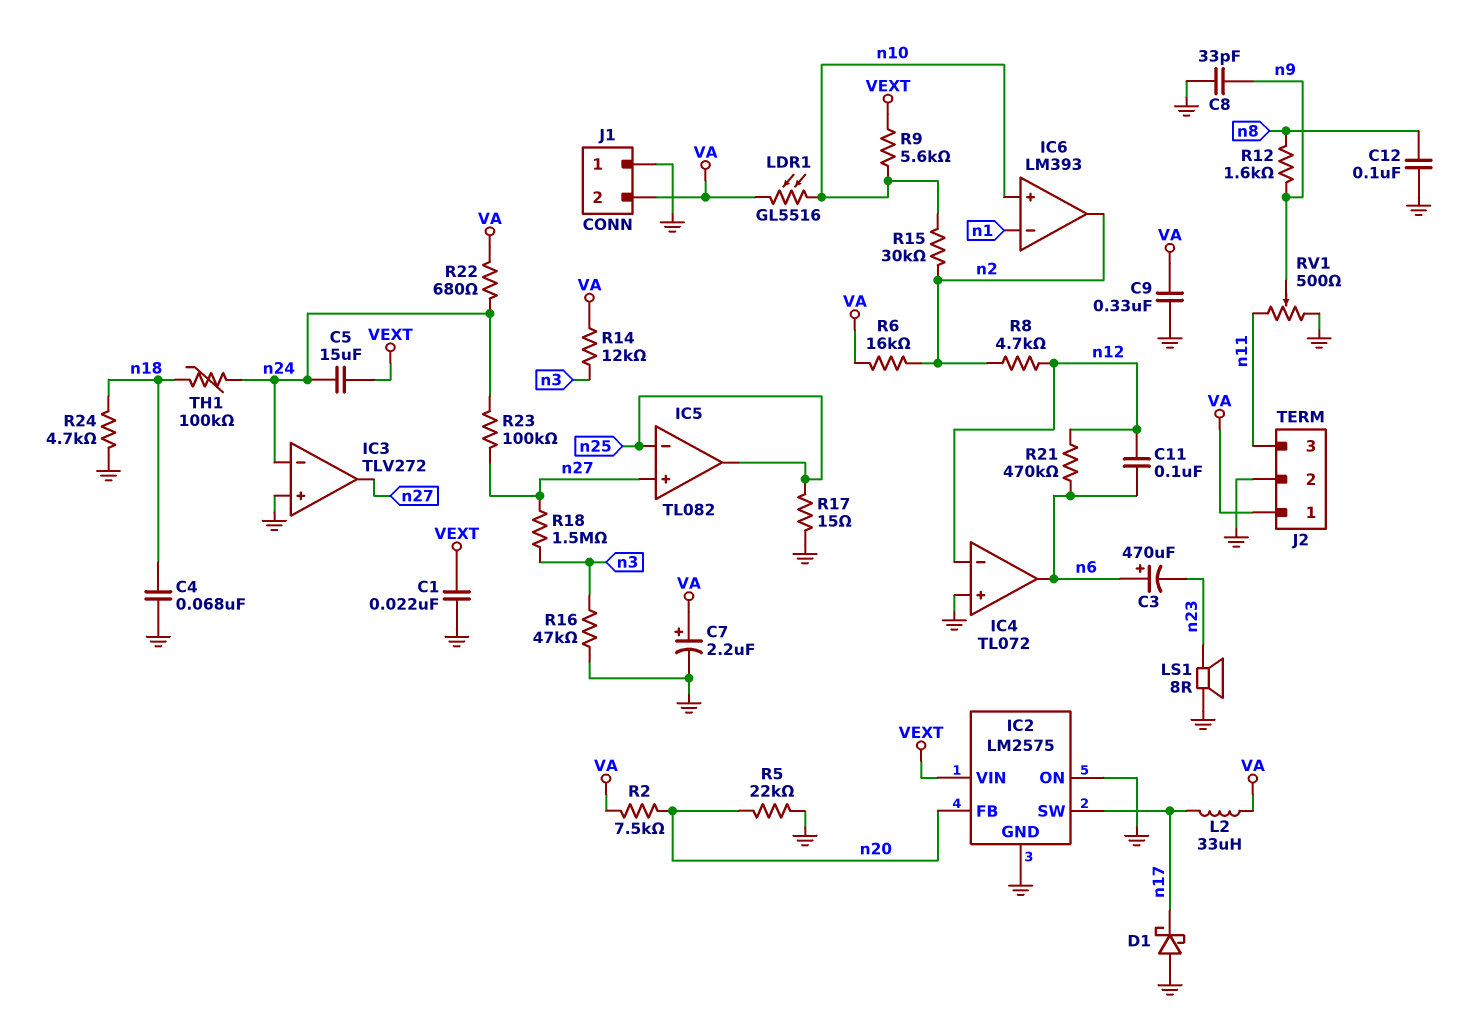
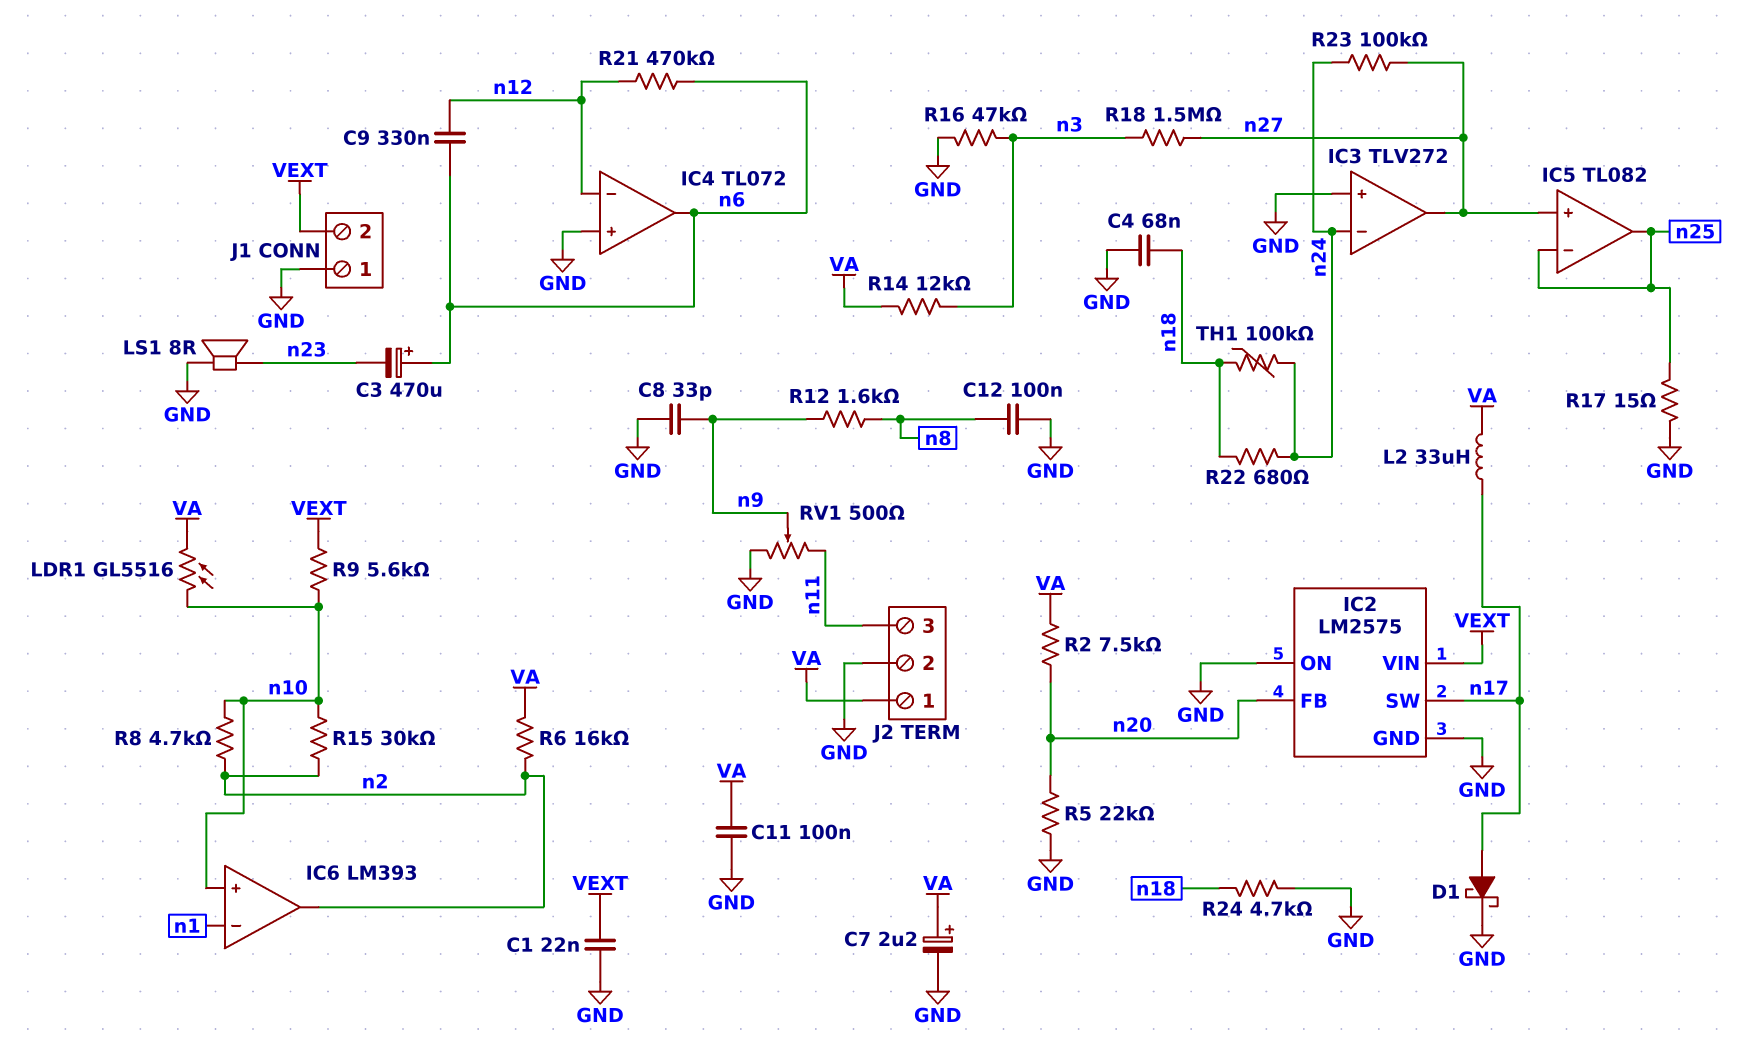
C5: 15uF (VEXT, n24) -> none
C9: 330nF (GND, VA) -> 330nF (n6, n12)
C11: 100nF (n6, n12) -> 100nF (GND, VA)
D1: schottky (A GND, K n17) -> schottky (A n17, K GND)
J1 pin 2: VA -> VEXT
R8: 4.7k (n2, n12) -> 4.7k (n2, n10)
R22: 680 (VA, n24) -> 680 (n18, n24)

